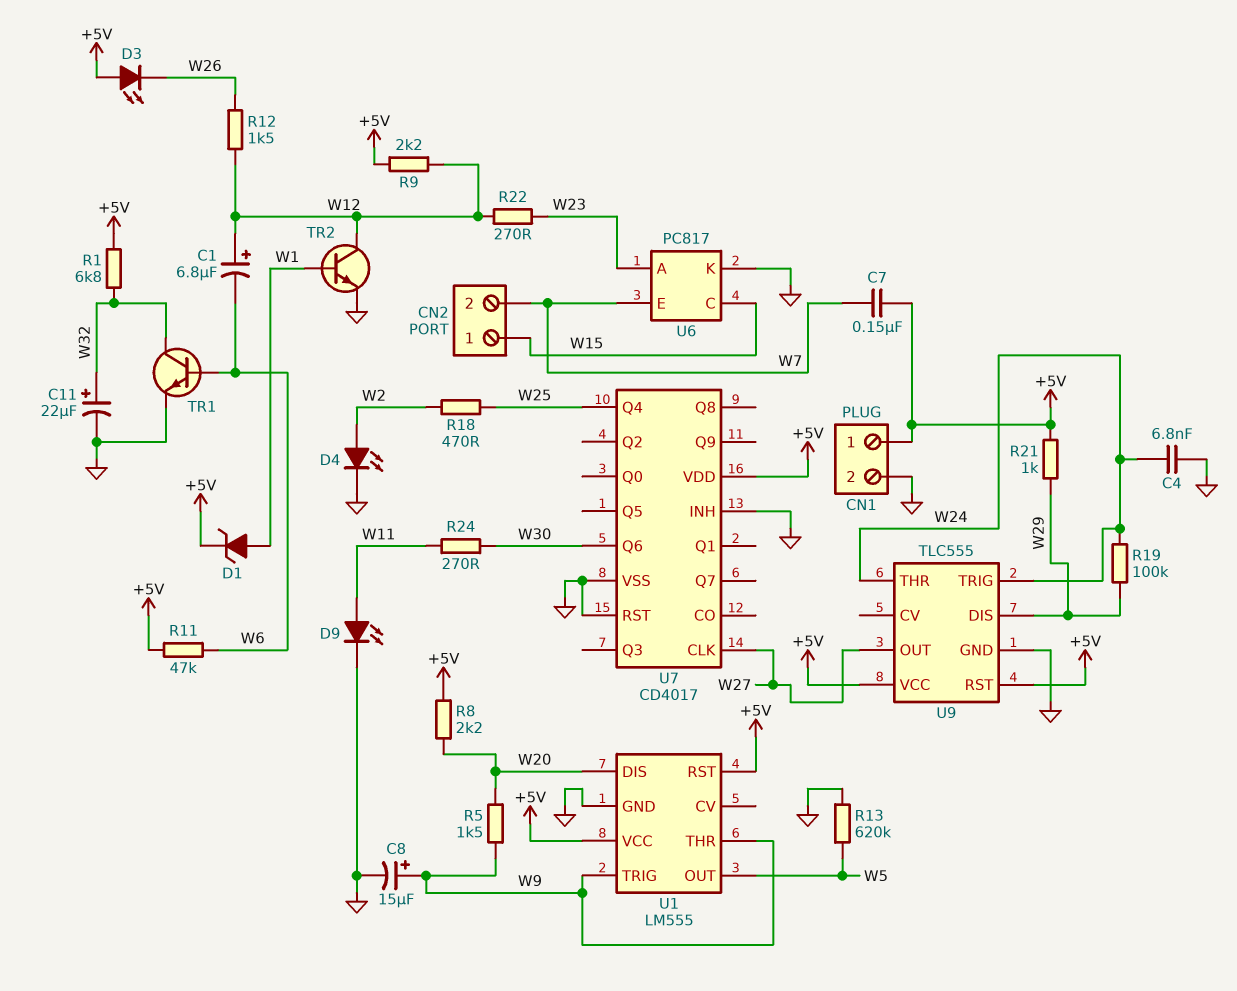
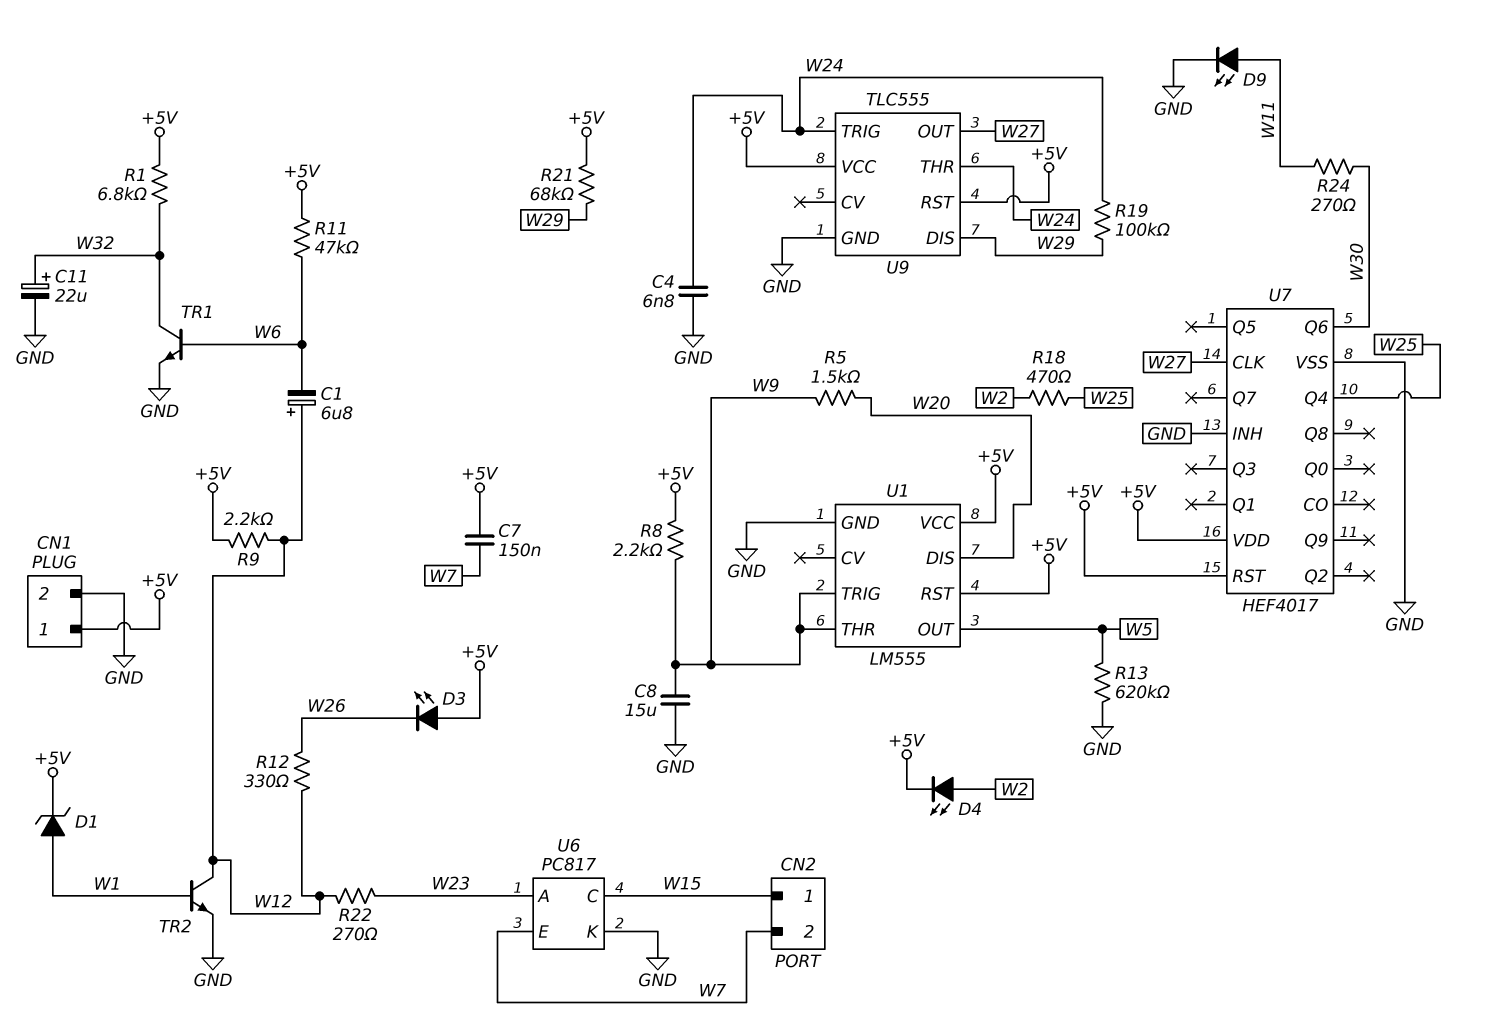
C8: 15uF (plus W9, minus GND) -> 15uF (GND, W9)
D4: LED (A W2, K GND) -> LED (A W2, K +5V)
R8: 2.2k (+5V, W20) -> 2.2k (+5V, W9)
R12: 1.5k (W12, W26) -> 330 (W12, W26)
R21: 1k (+5V, W29) -> 68k (+5V, W29)
U7: CD4017 -> HEF4017
U7 pin RST: GND -> +5V

